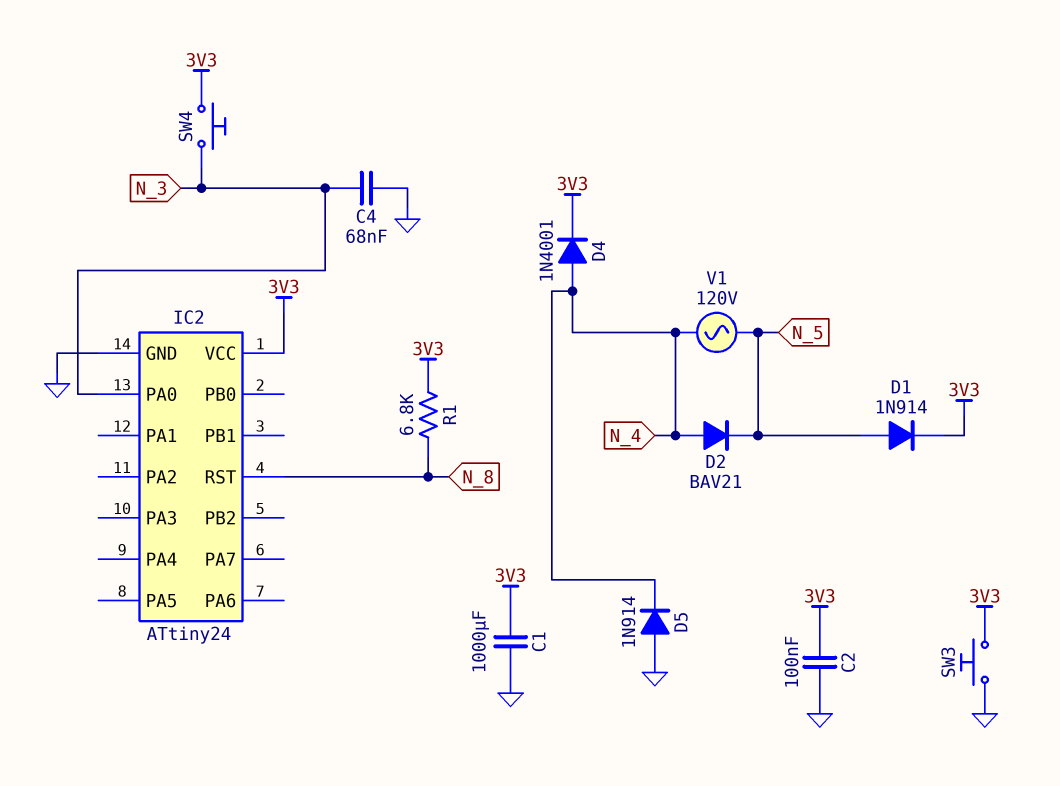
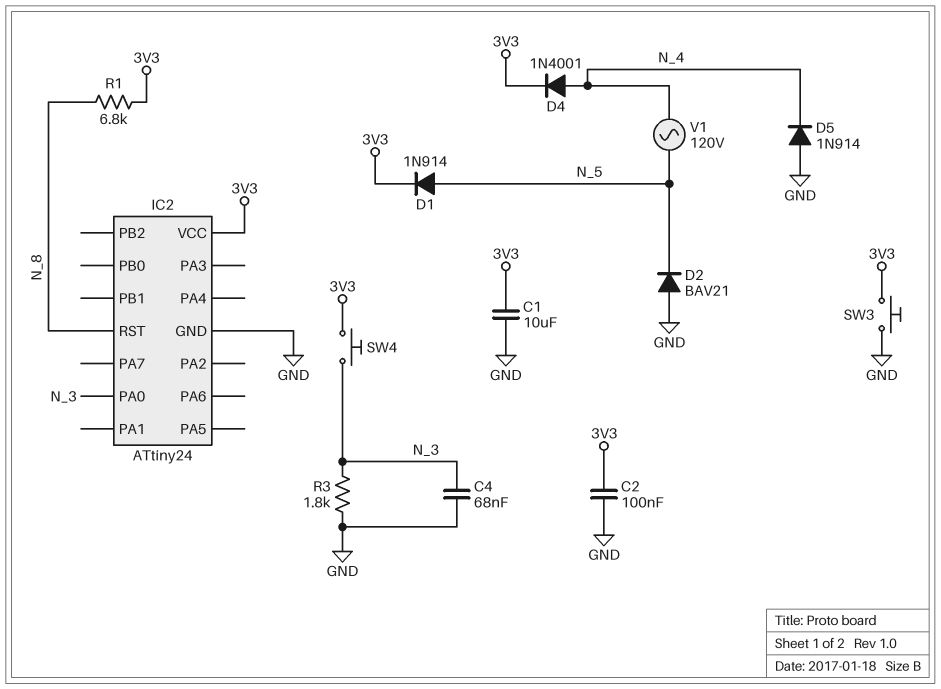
C1: 1000uF (3V3, GND) -> 10uF (3V3, GND)
D2: diode BAV21 (A N_4, K N_5) -> diode BAV21 (A GND, K N_5)
R3: none -> 1.8k (GND, N_3)

